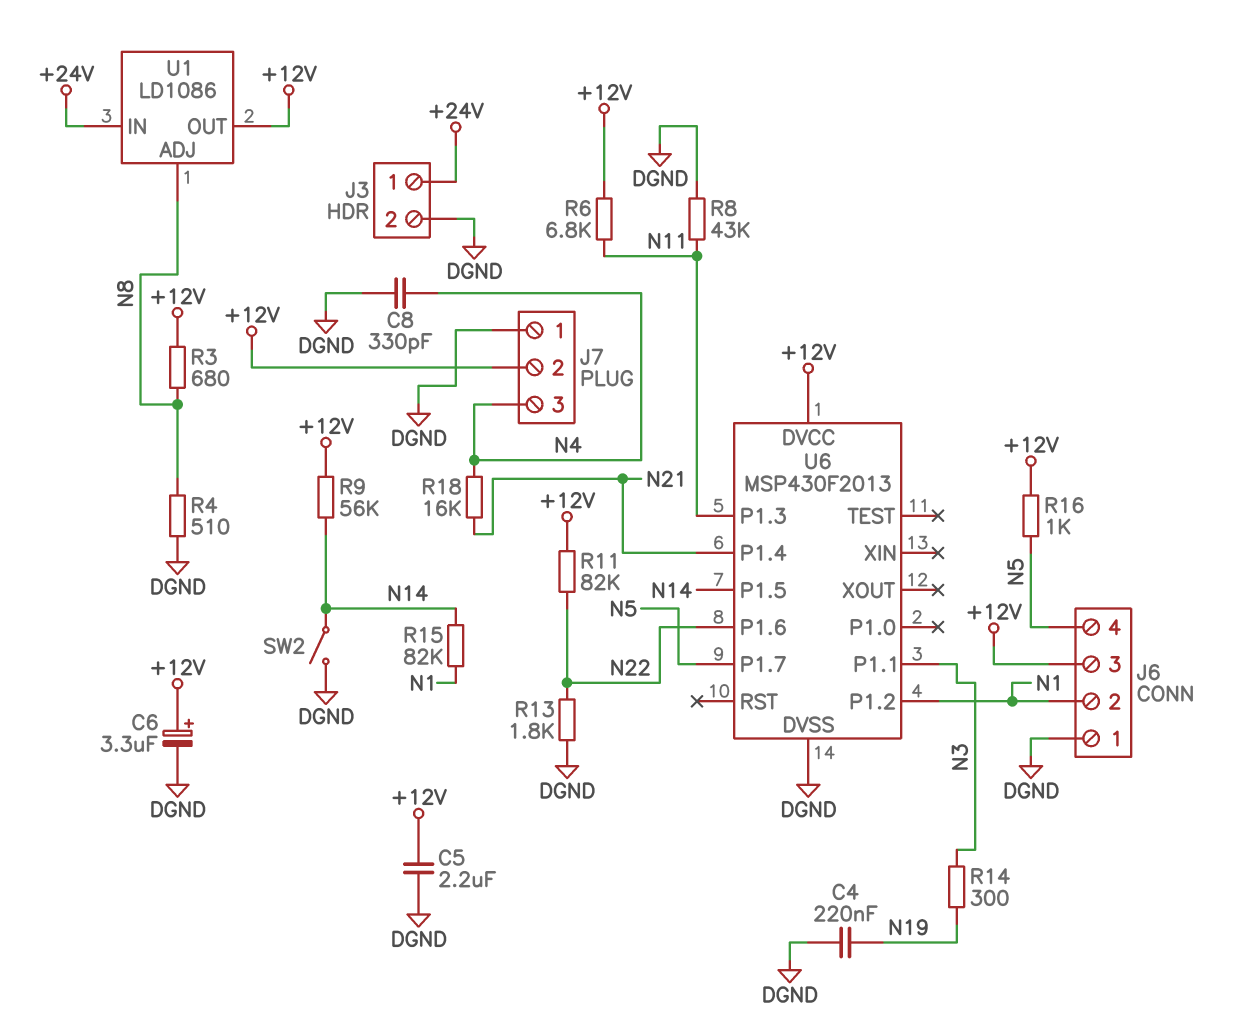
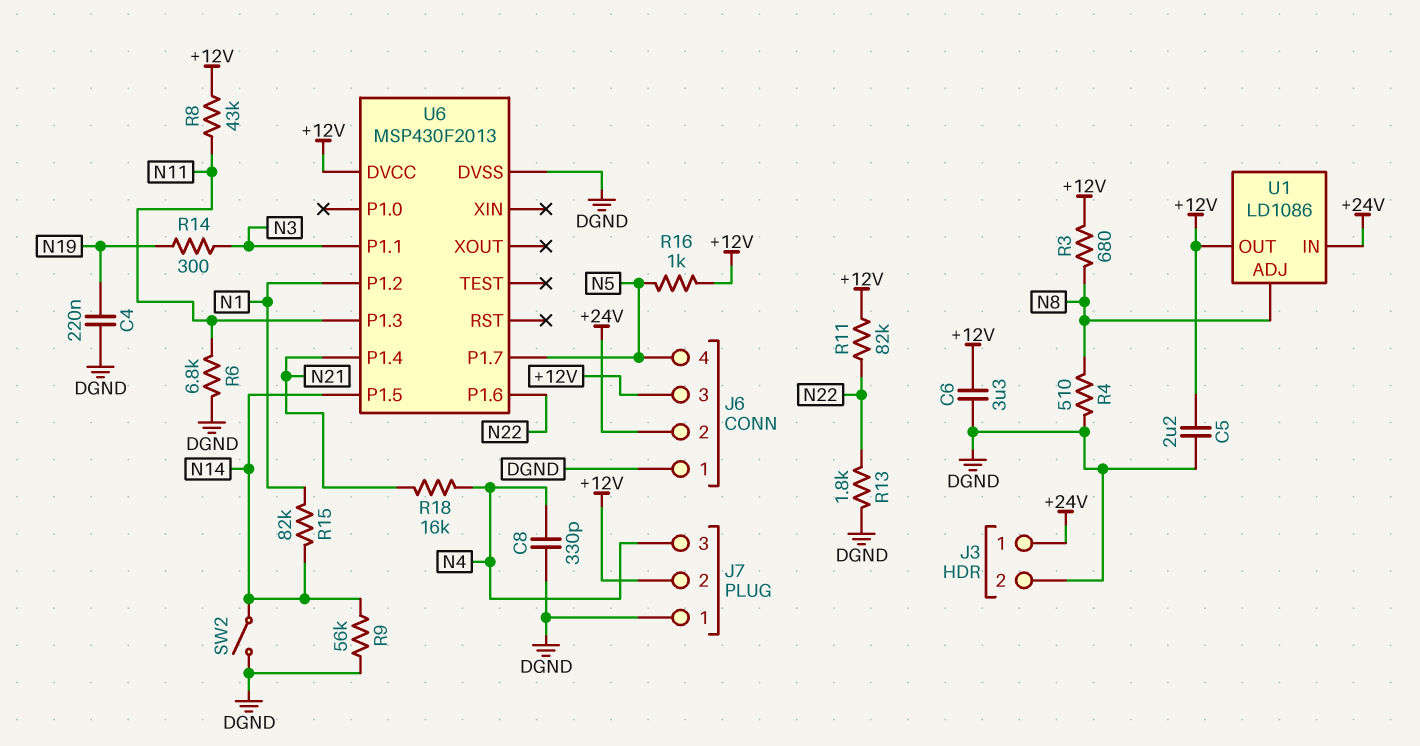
C6: 3.3uF (plus +12V, minus DGND) -> 3.3uF (+12V, DGND)
J6 pin 2: N1 -> +24V
R6: 6.8k (+12V, N11) -> 6.8k (DGND, N11)
R8: 43k (DGND, N11) -> 43k (+12V, N11)
R9: 56k (+12V, N14) -> 56k (DGND, N14)

